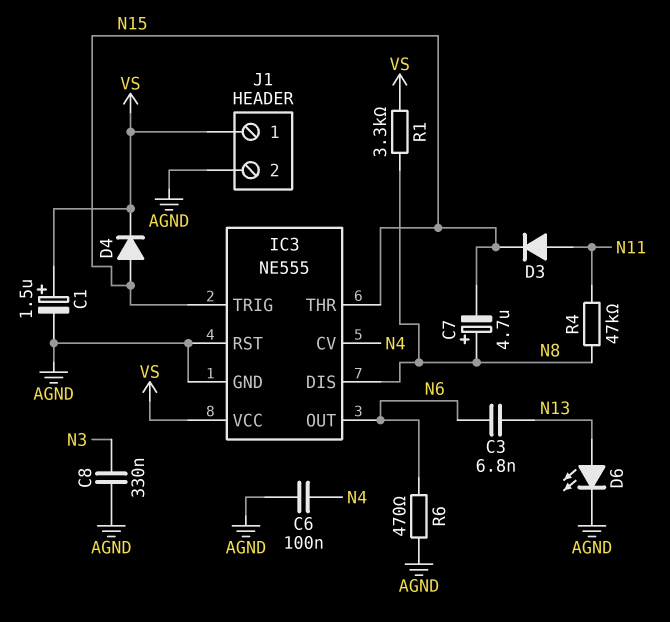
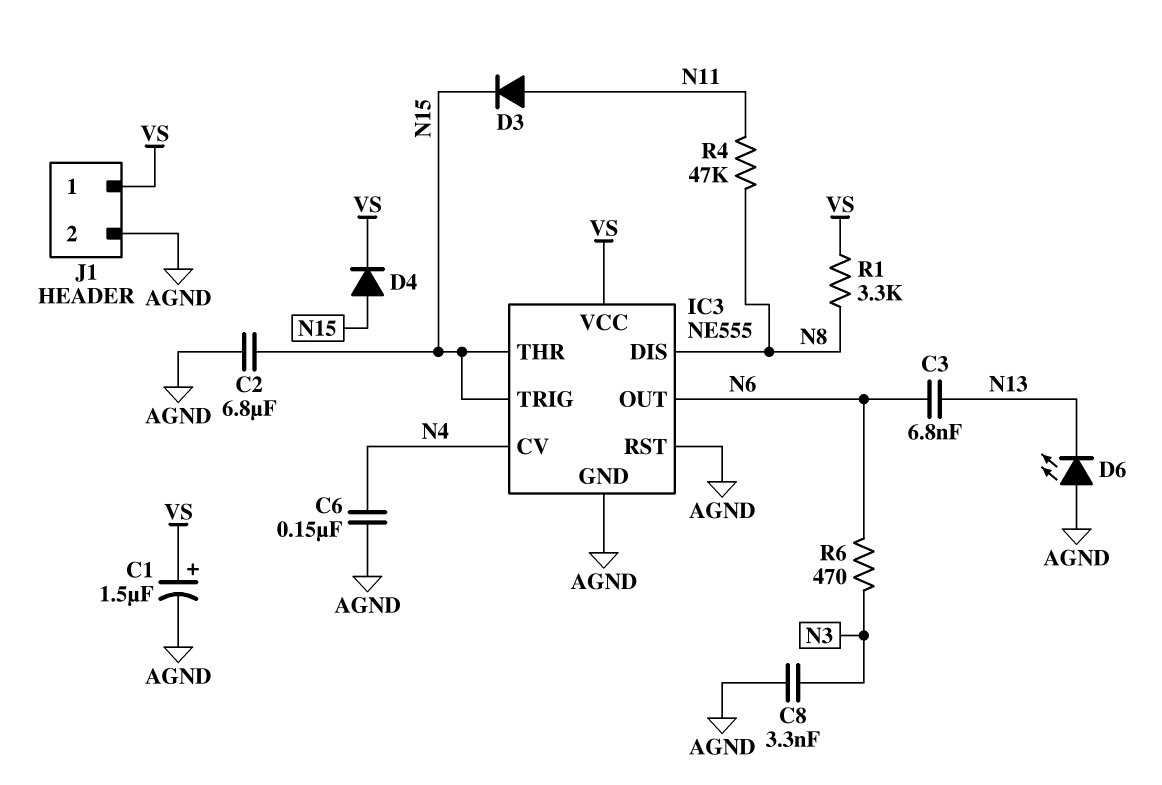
C2: none -> 6.8uF (AGND, N15)
C6: 100nF (AGND, N4) -> 150nF (AGND, N4)
C7: 4.7uF (plus N8, minus N15) -> none
C8: 330nF (AGND, N3) -> 3.3nF (AGND, N3)
D6: LED (A N13, K AGND) -> LED (A AGND, K N13)
R6: 470 (AGND, N6) -> 470 (N3, N6)

